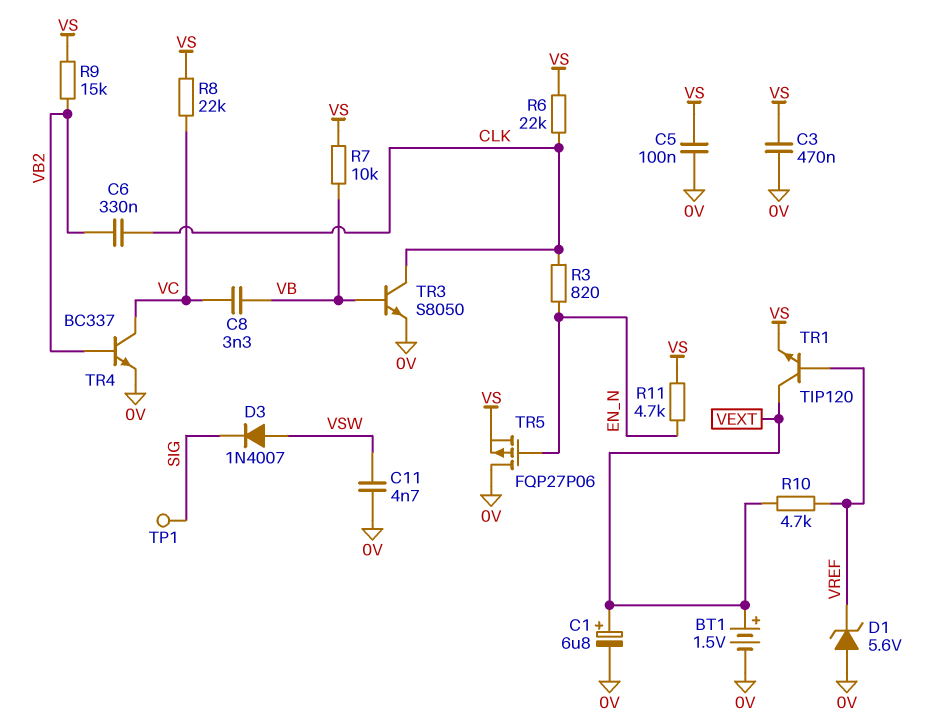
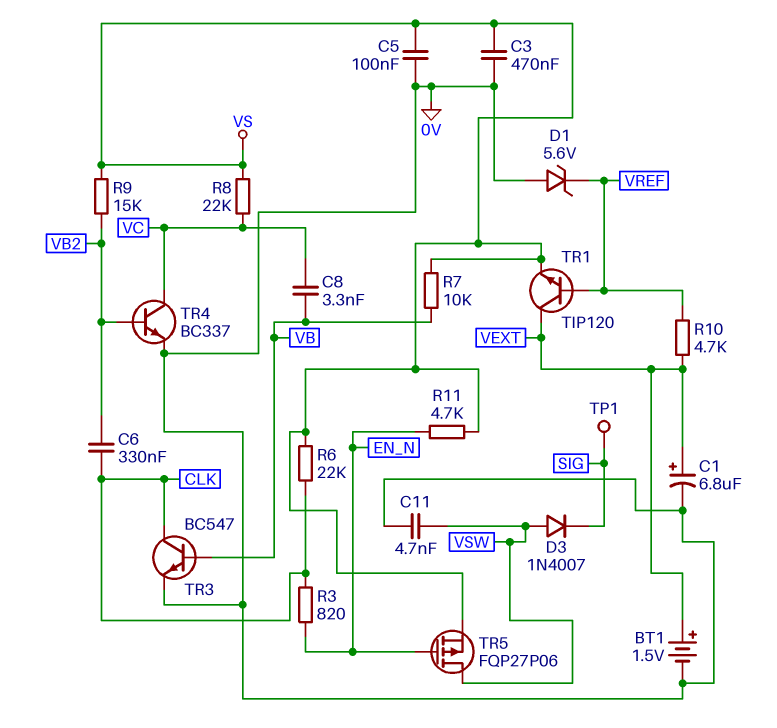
TR3: NPN S8050 (B VB, C CLK, E 0V) -> NPN BC547 (B VB, C CLK, E 0V)
TR5: PMOS FQP27P06 (G EN_N, D 0V, S VS) -> PMOS FQP27P06 (G EN_N, D VSW, S VS)

